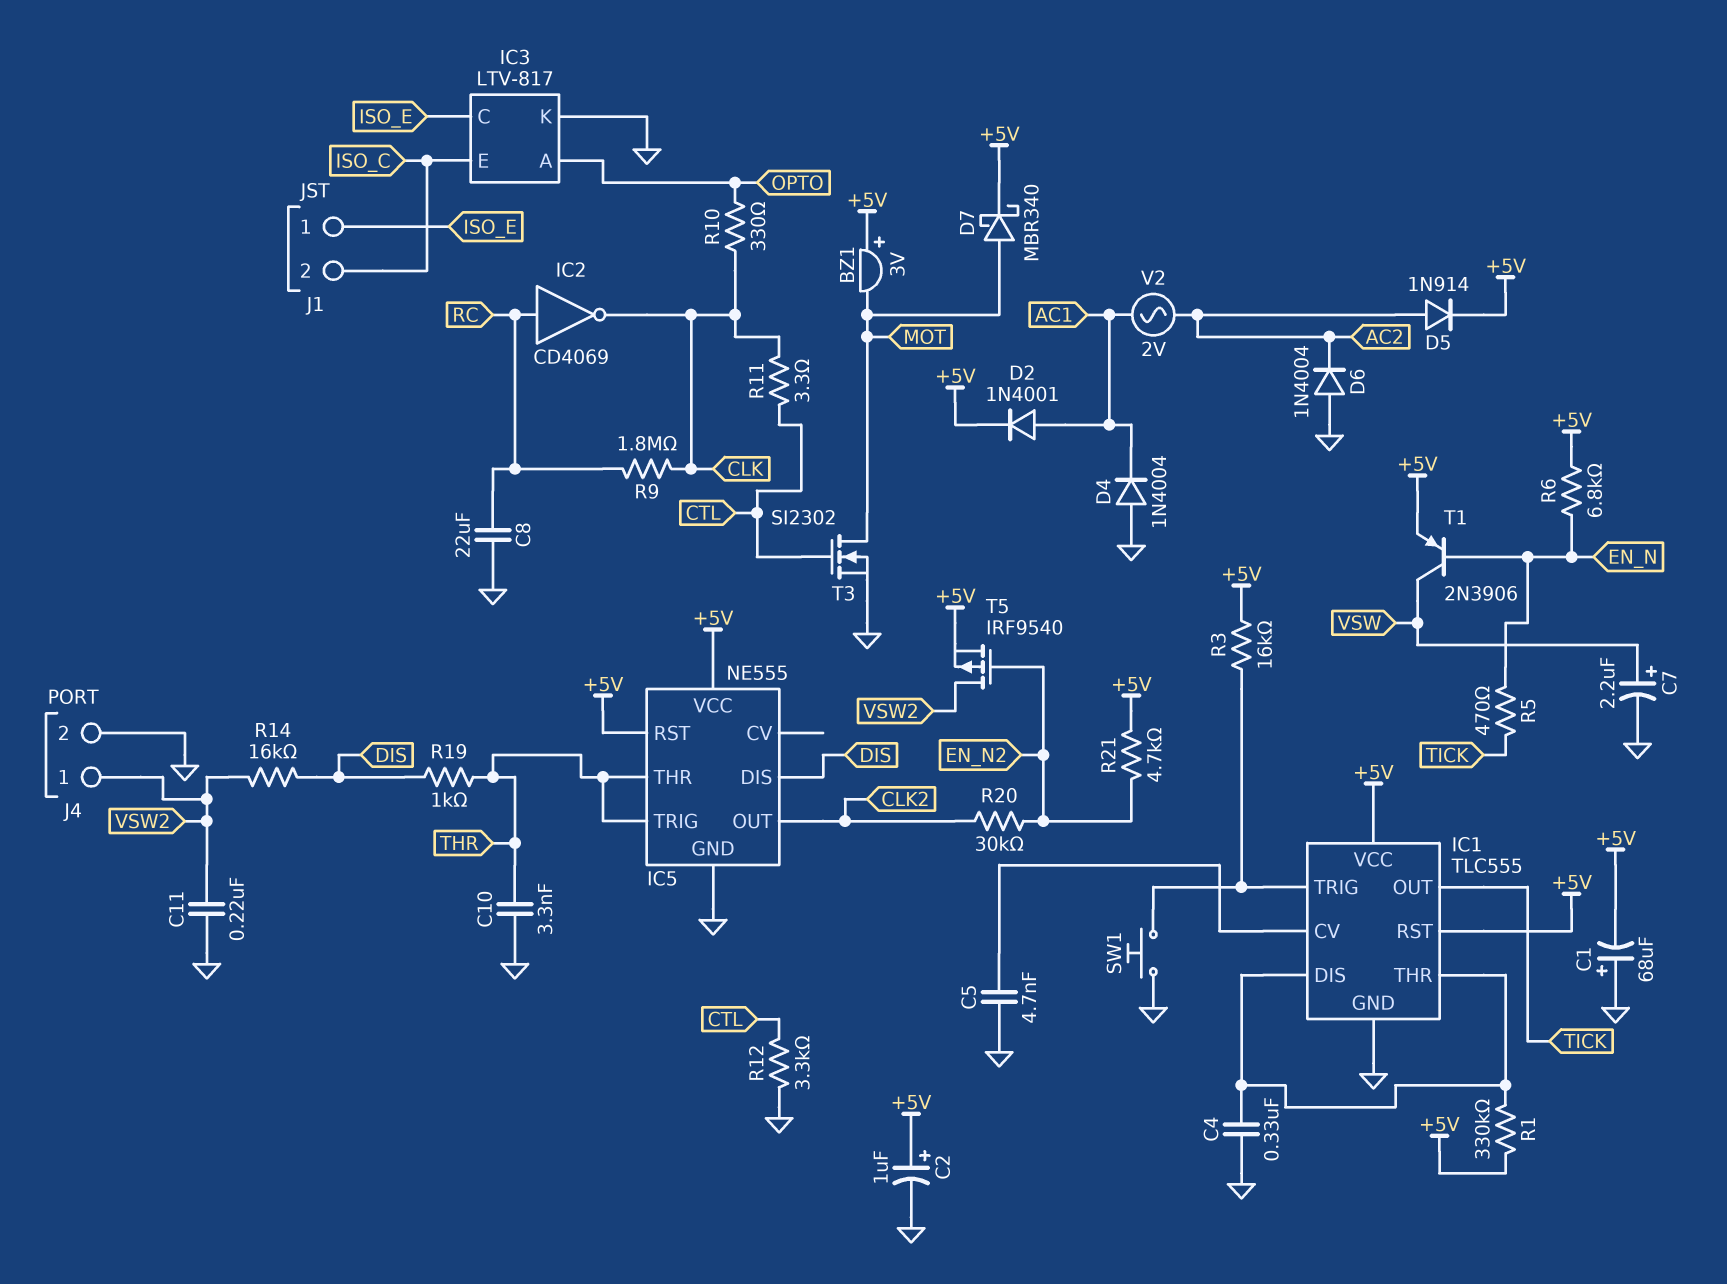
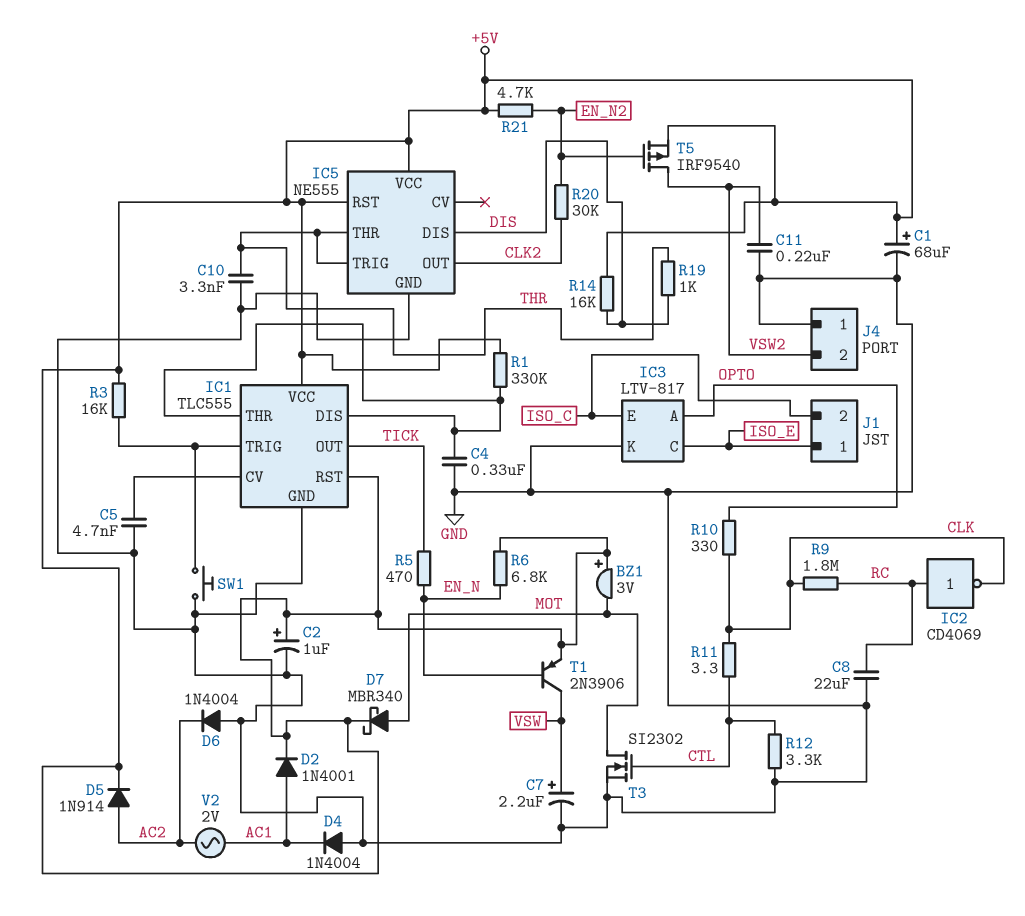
C1: 68uF (plus GND, minus +5V) -> 68uF (plus +5V, minus GND)
J4 pin 1: VSW2 -> GND
J4 pin 2: GND -> VSW2
R14: 16k (DIS, VSW2) -> 16k (+5V, DIS)

